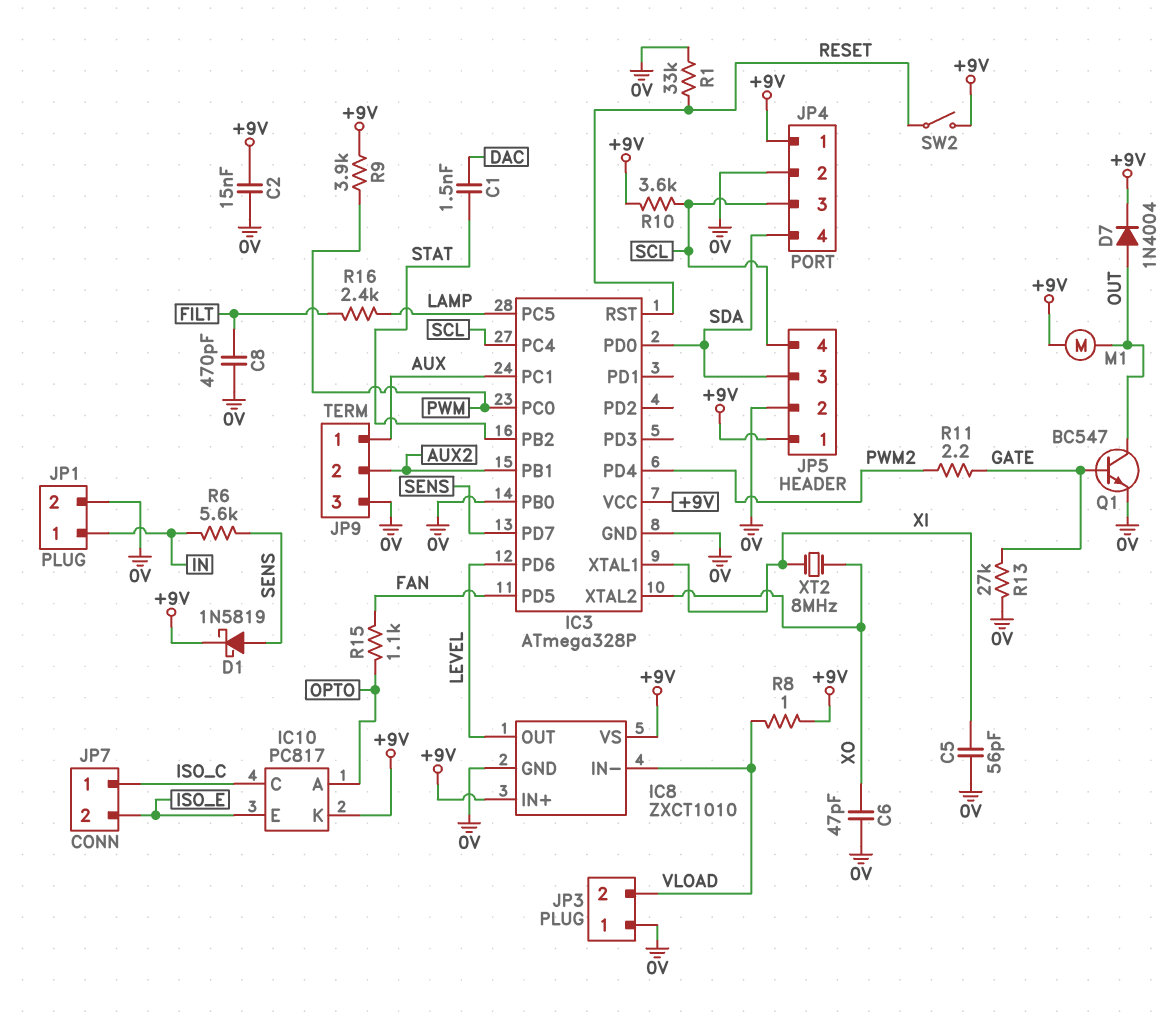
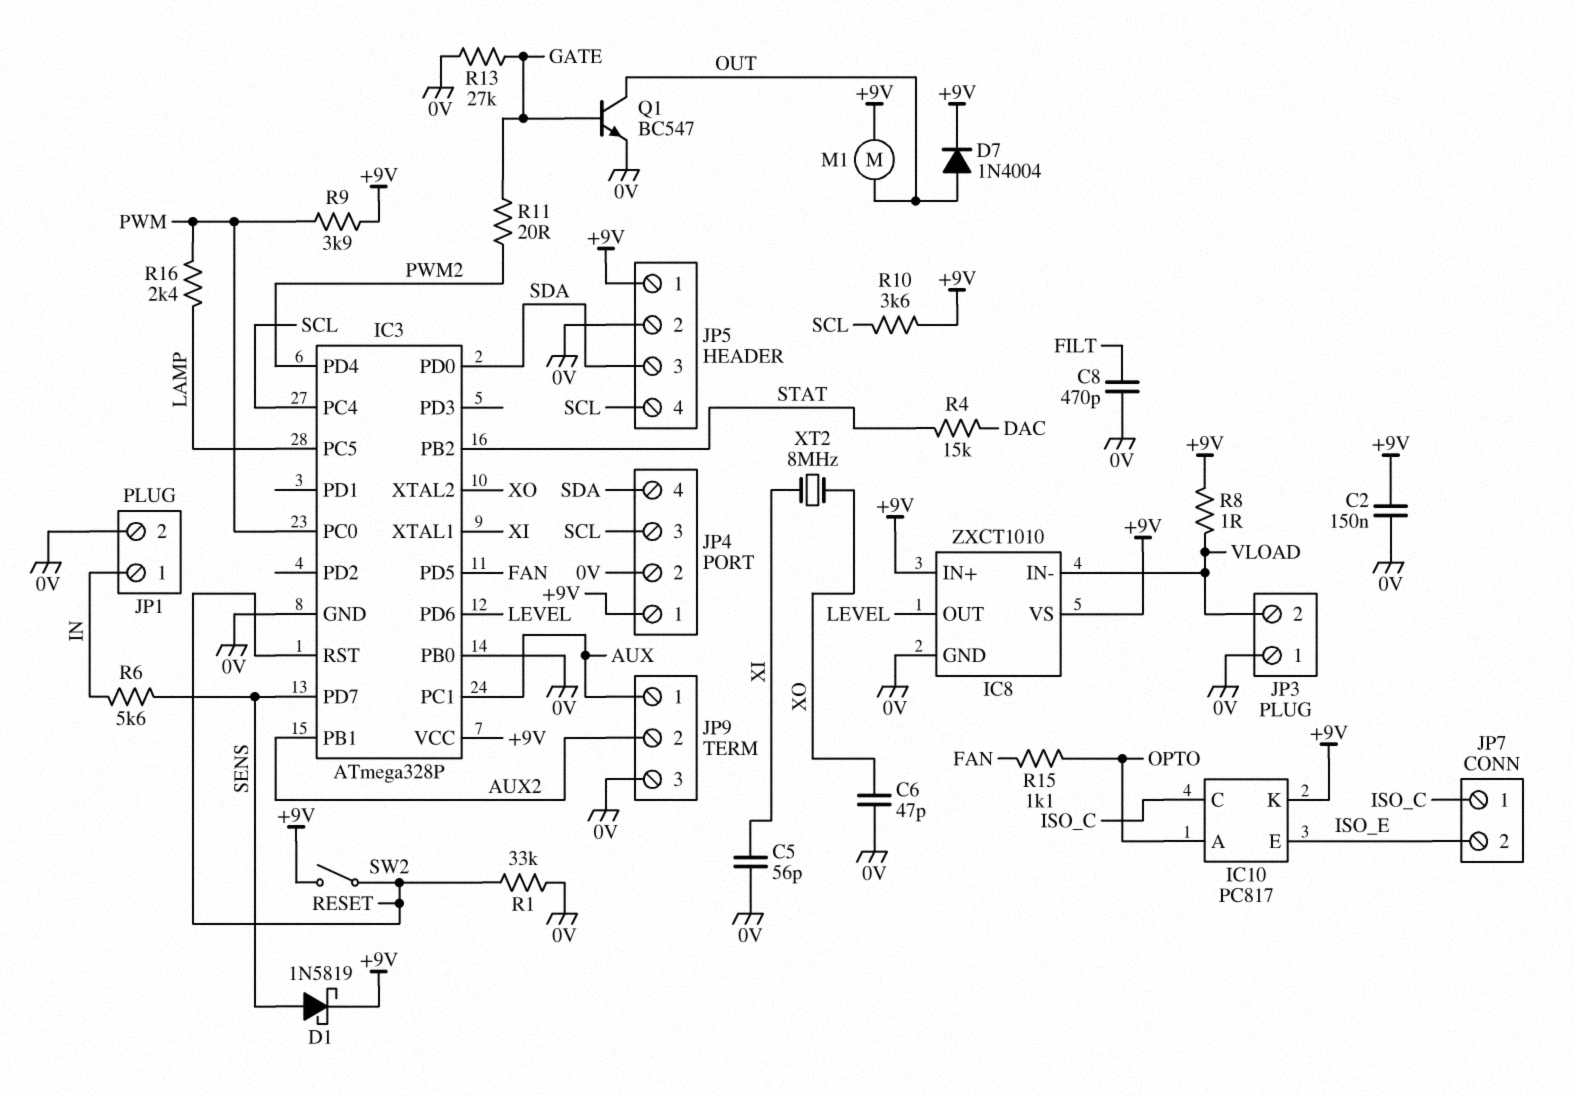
C1: 1.5nF (DAC, STAT) -> none
C2: 15nF (+9V, 0V) -> 150nF (+9V, 0V)
R4: none -> 15k (DAC, STAT)
R11: 2.2 (GATE, PWM2) -> 20 (GATE, PWM2)
R16: 2.4k (FILT, LAMP) -> 2.4k (LAMP, PWM)

